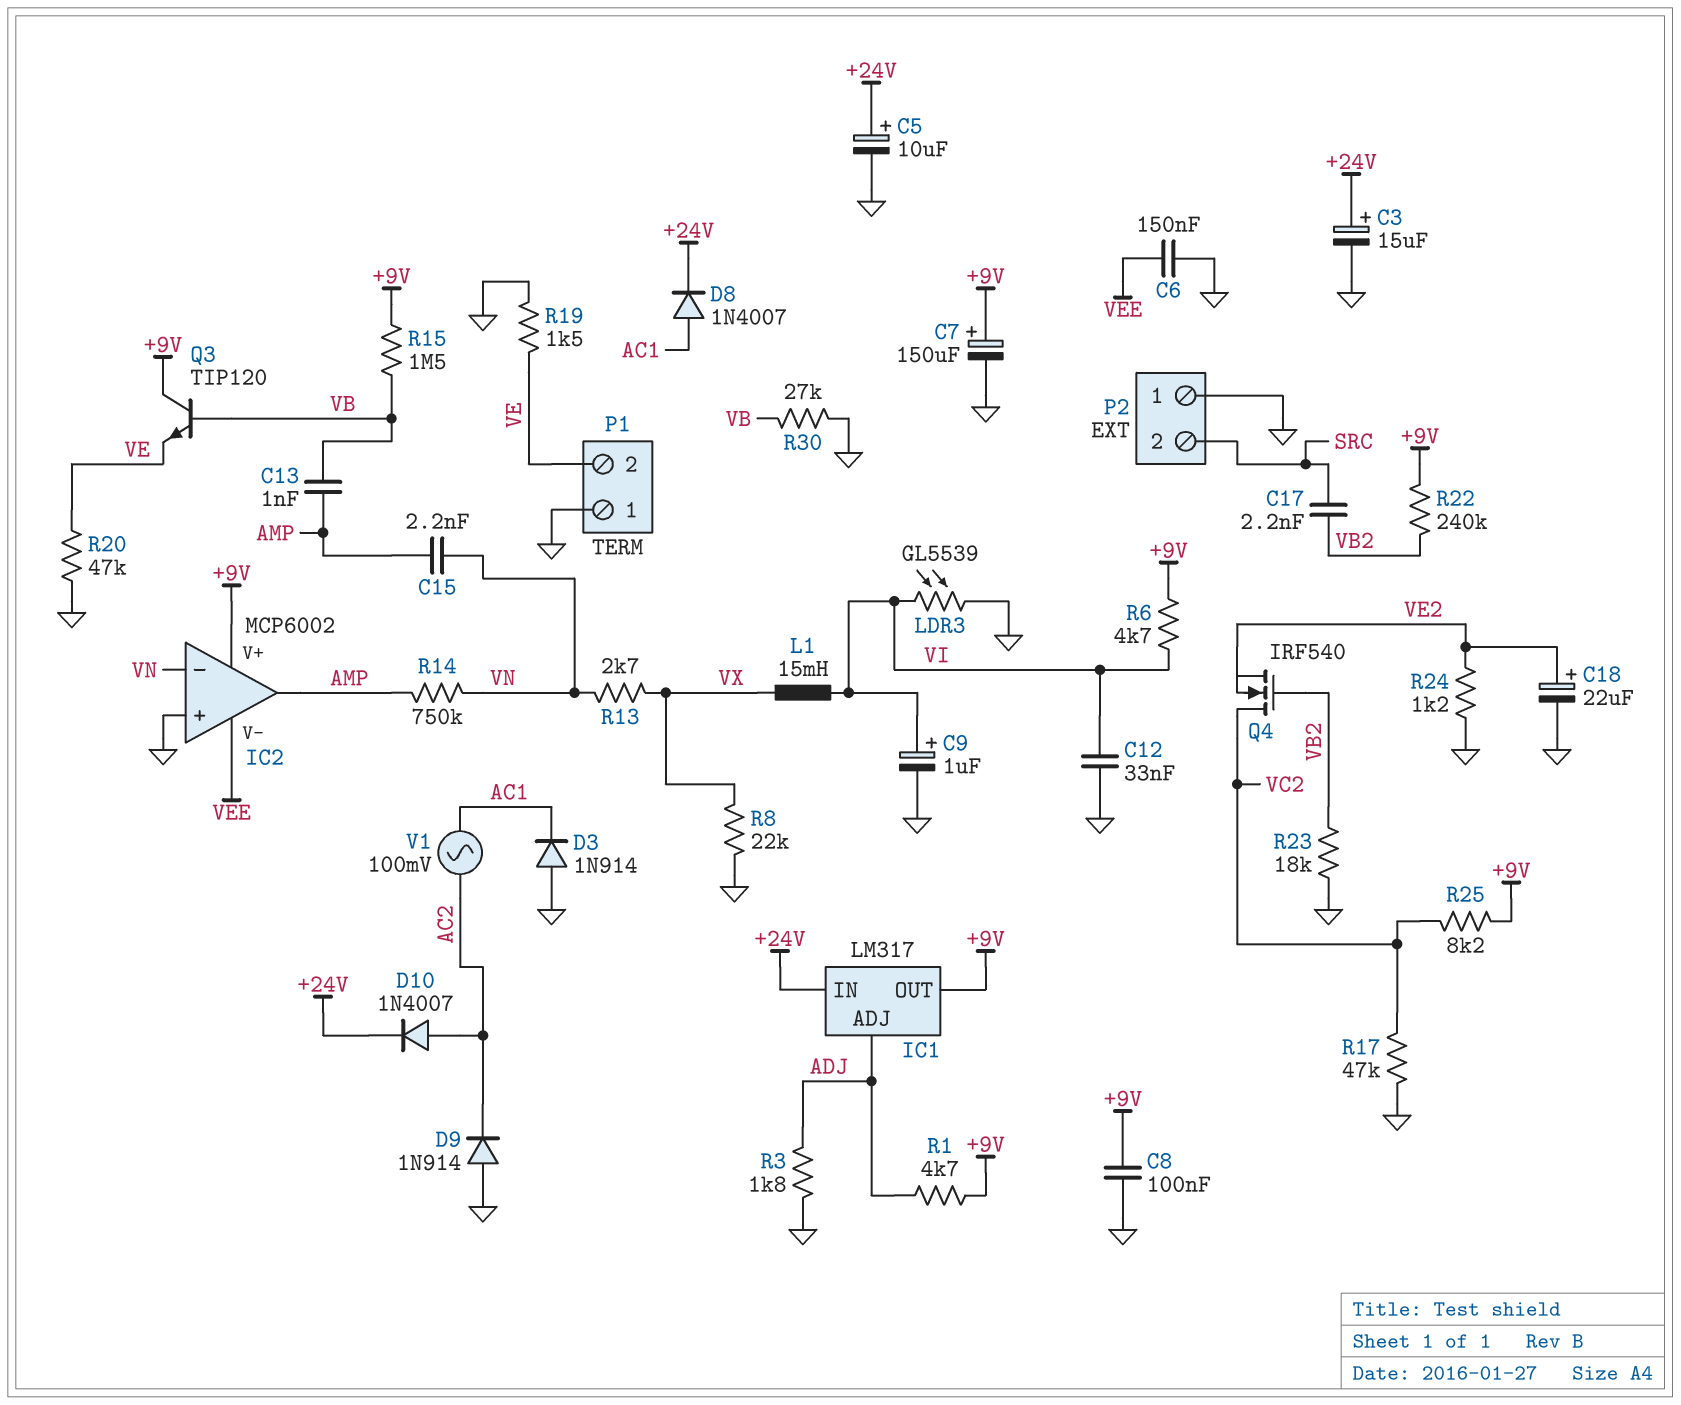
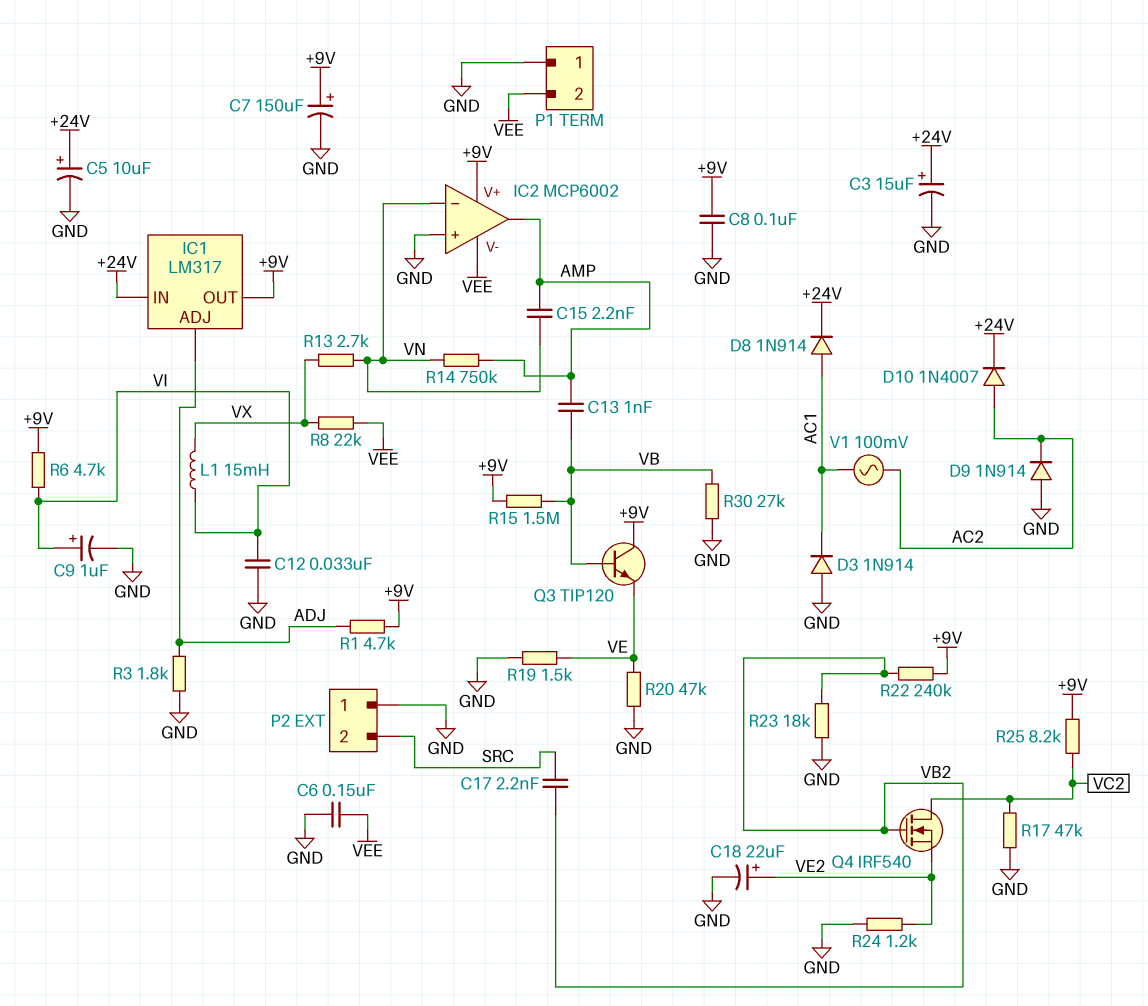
D8: diode 1N4007 (A AC1, K +24V) -> diode 1N914 (A AC1, K +24V)
LDR3: GL5539 (GND, VI) -> none
P1 pin 2: VE -> VEE
R8: 22k (GND, VX) -> 22k (VEE, VX)

